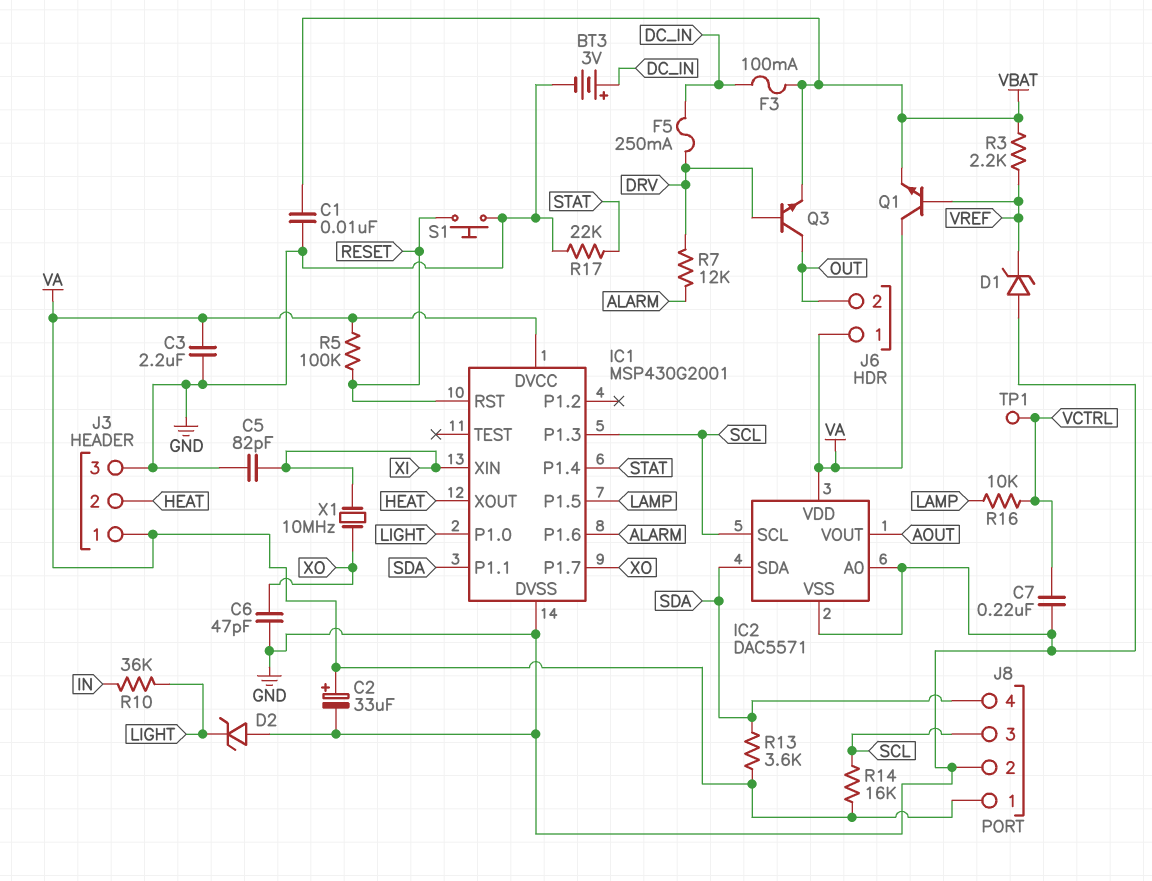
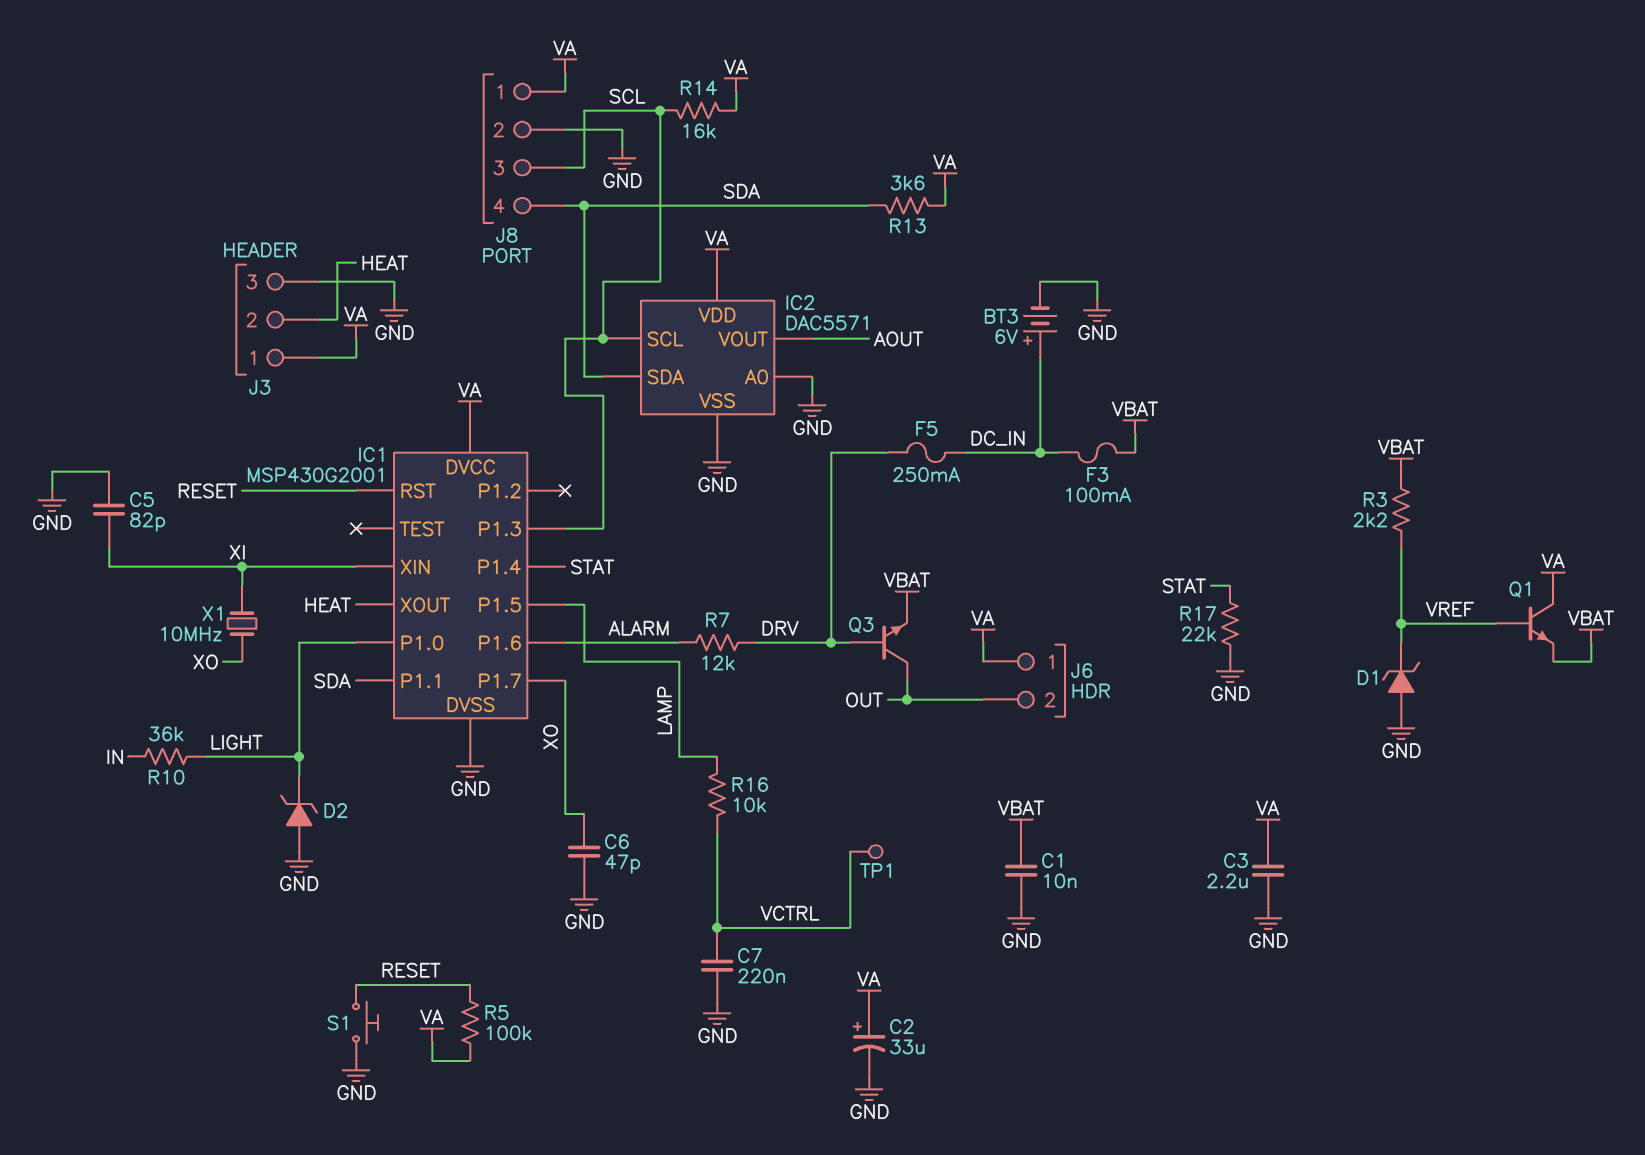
BT3: 3V (plus DC_IN, minus GND) -> 6V (plus DC_IN, minus GND)

